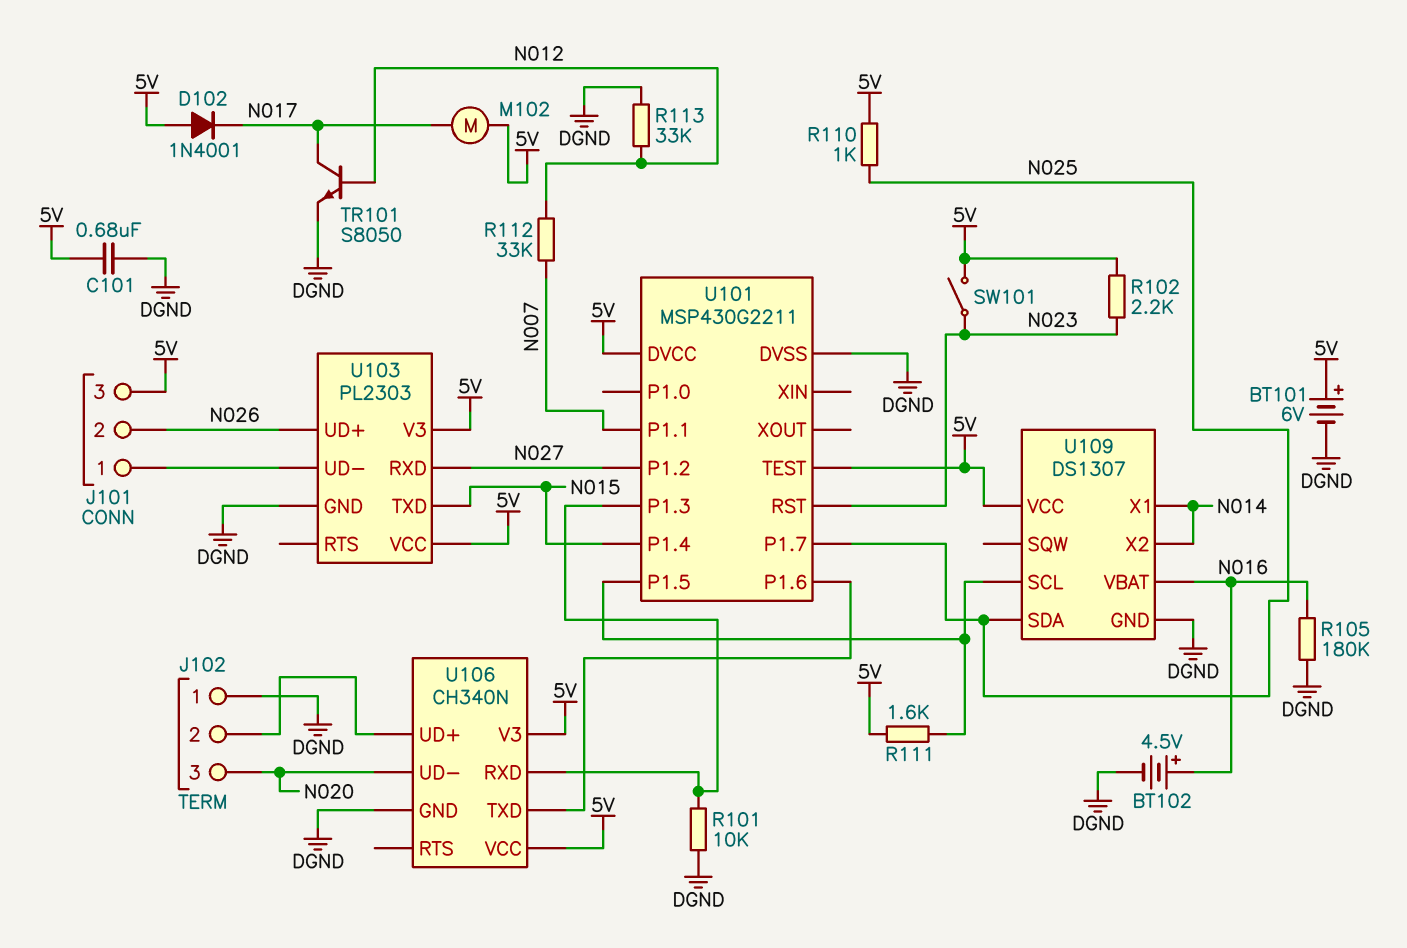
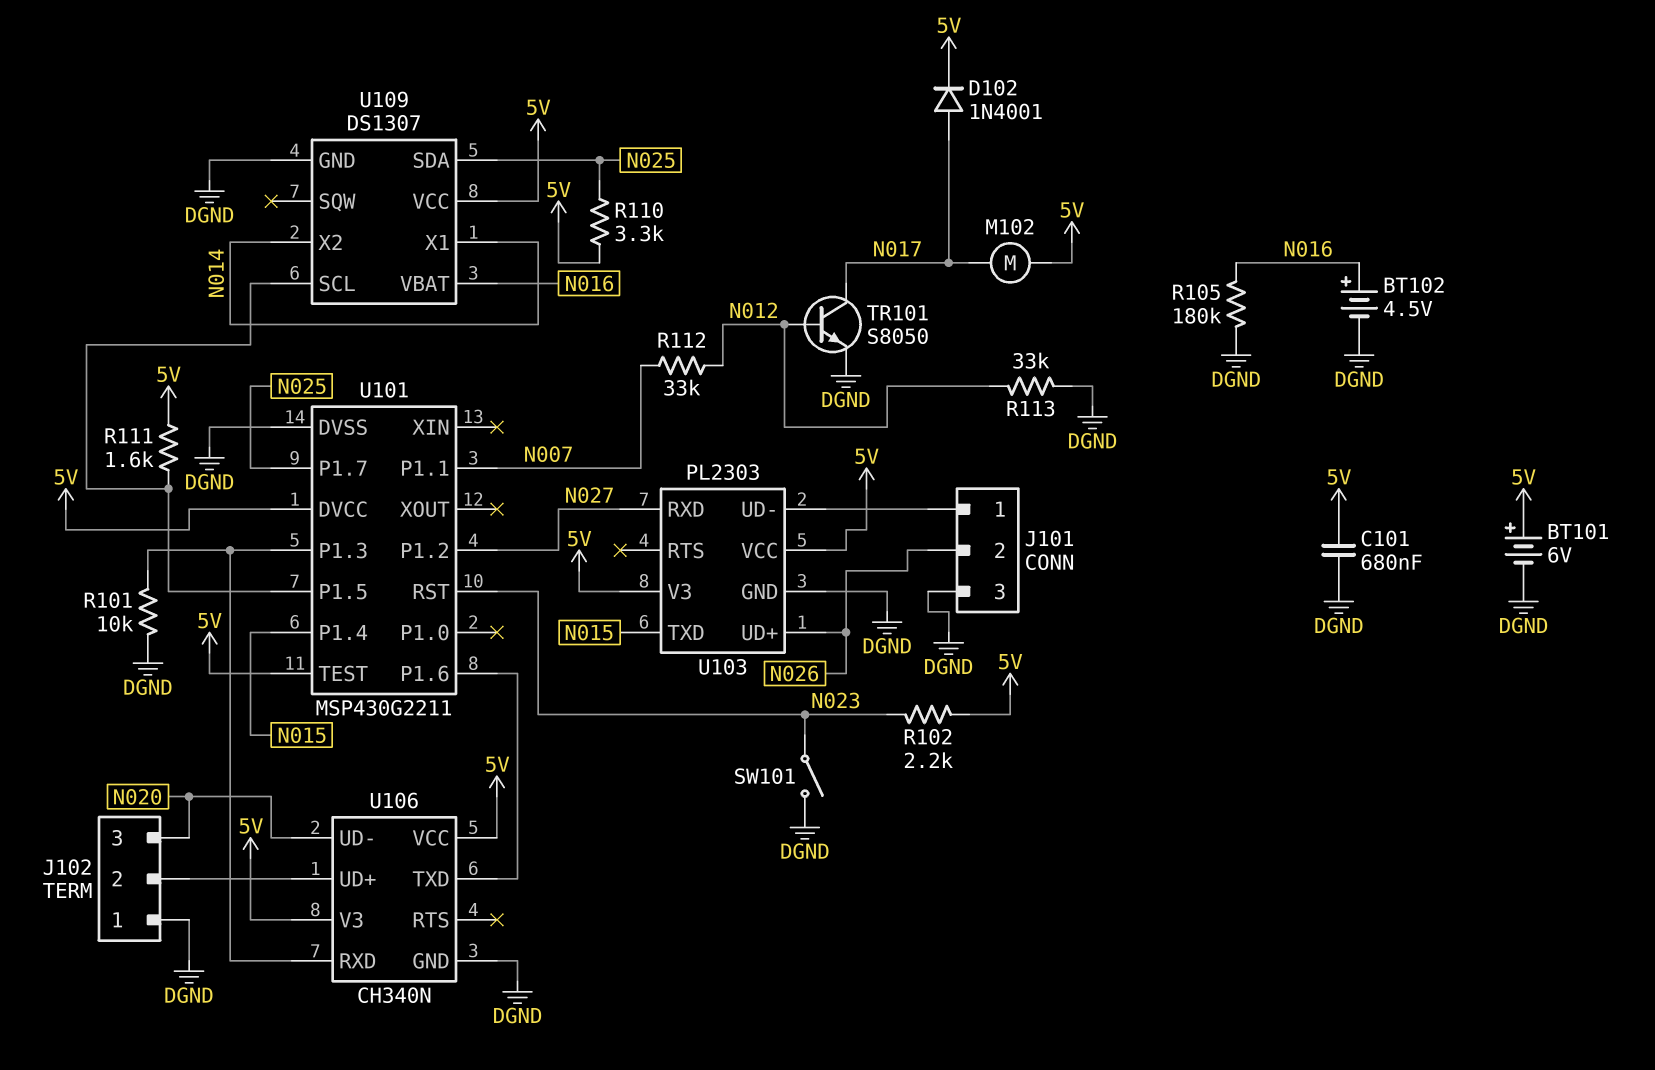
D102: diode 1N4001 (A 5V, K N017) -> diode 1N4001 (A N017, K 5V)
J101 pin 3: 5V -> DGND
R110: 1k (5V, N025) -> 3.3k (5V, N025)
SW101: switch (5V, N023) -> switch (DGND, N023)

